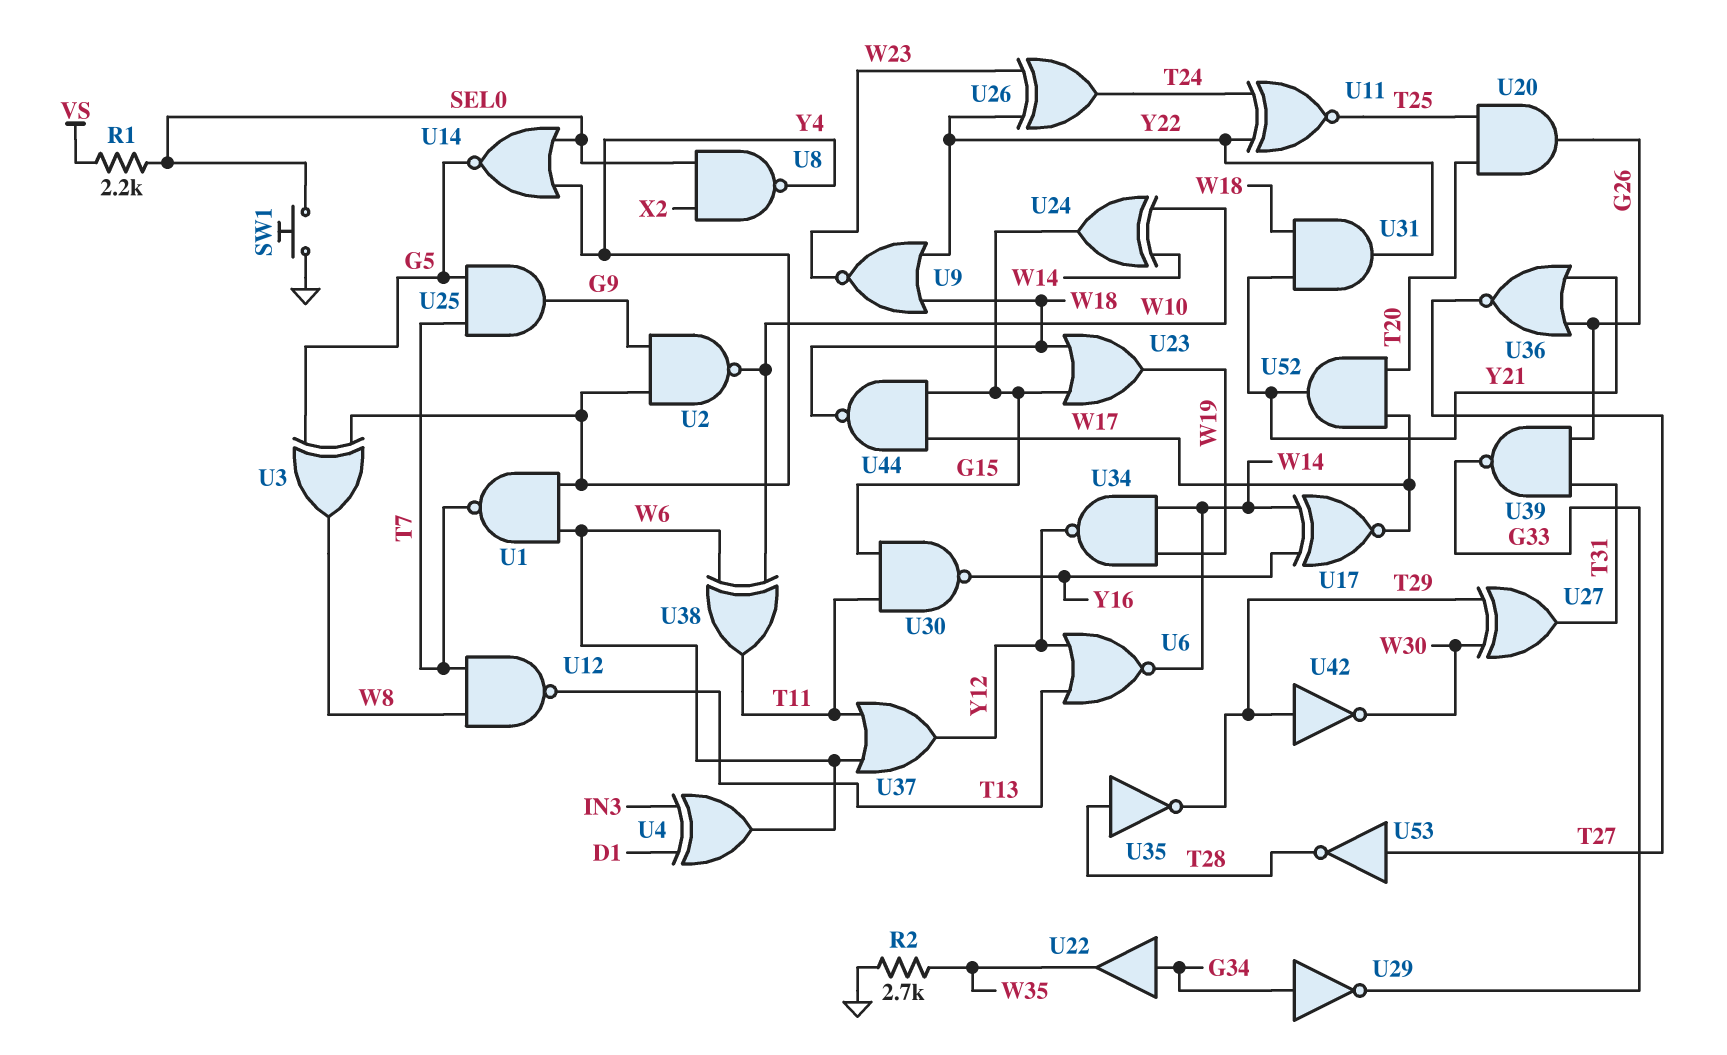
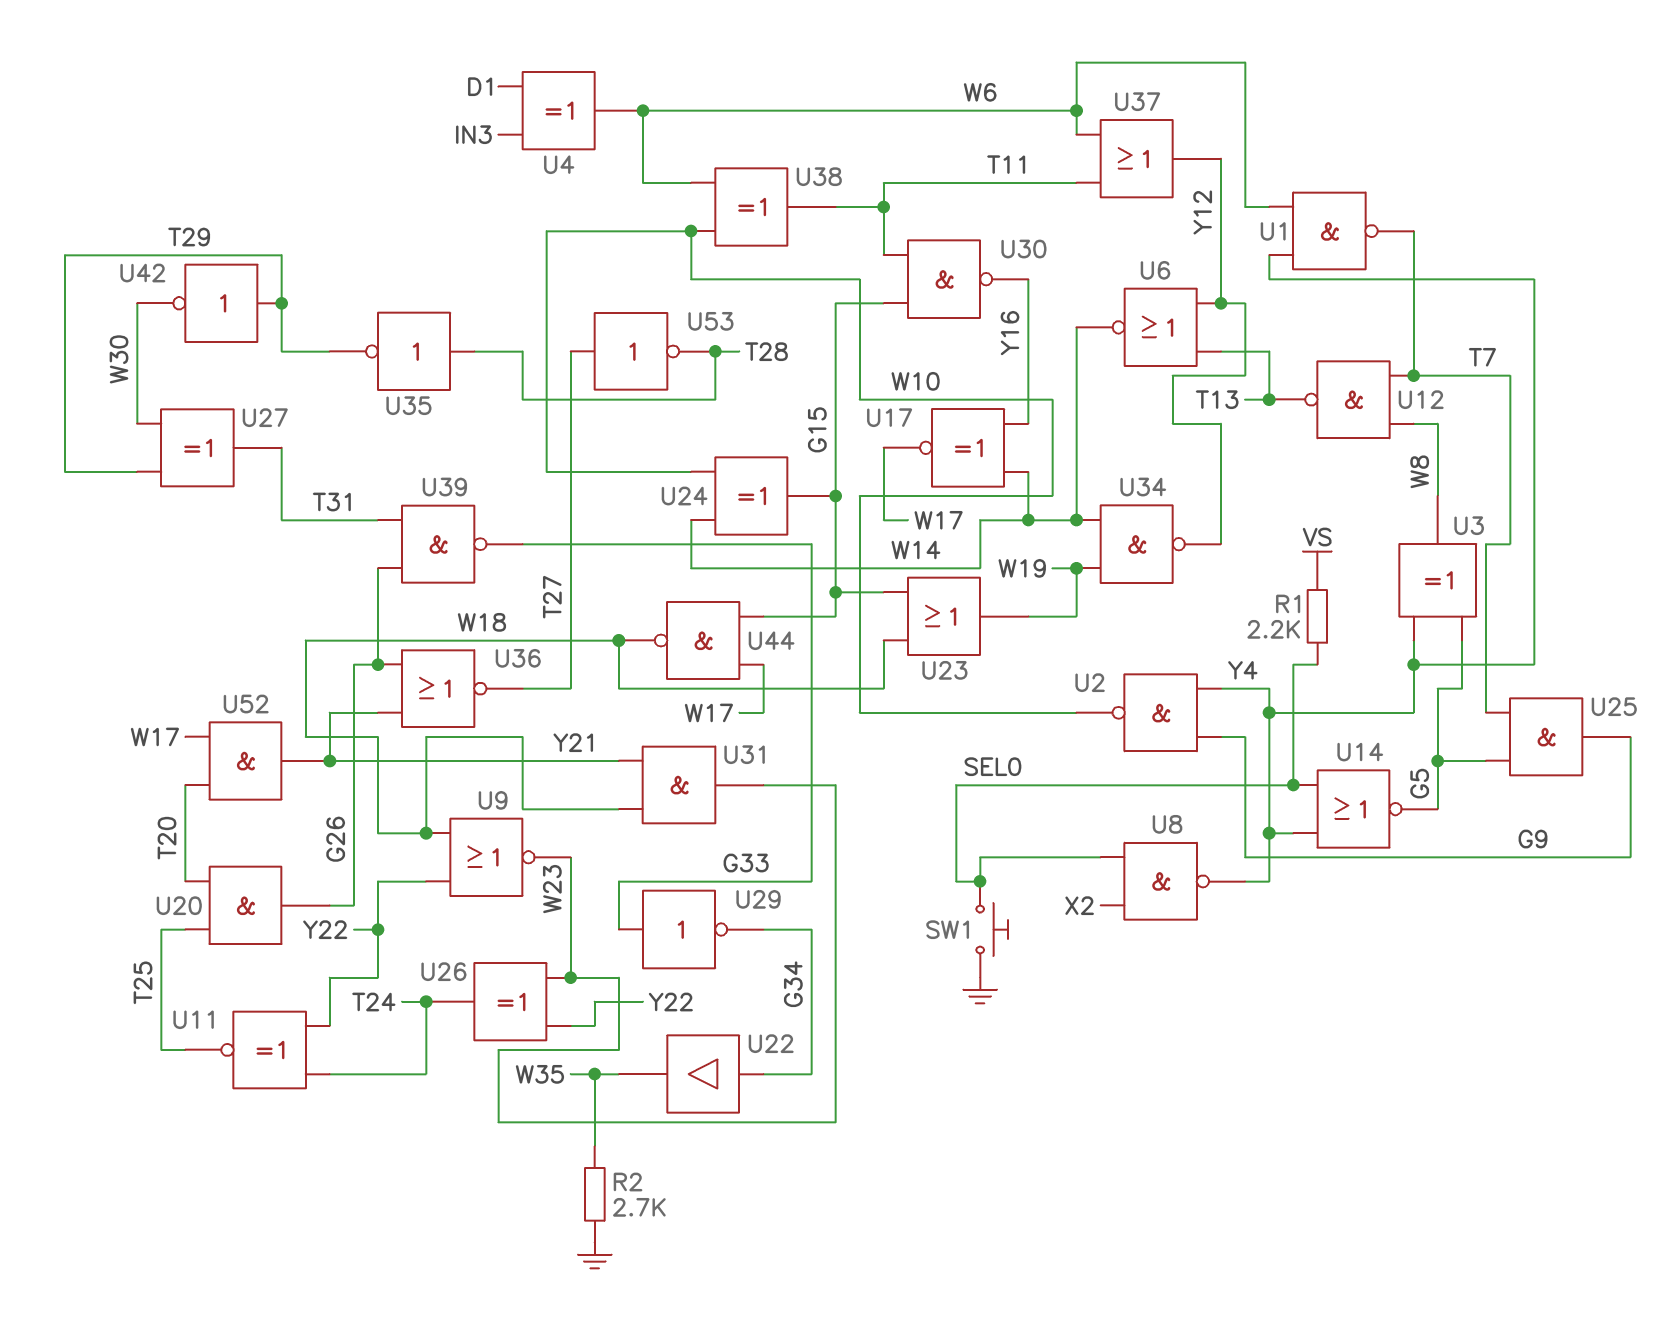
U29: NOT (in G34, out G33) -> NOT (in G33, out G34)
U31: AND (in W18, in Y21, out Y22) -> AND (in W18, in Y21, out W23)

